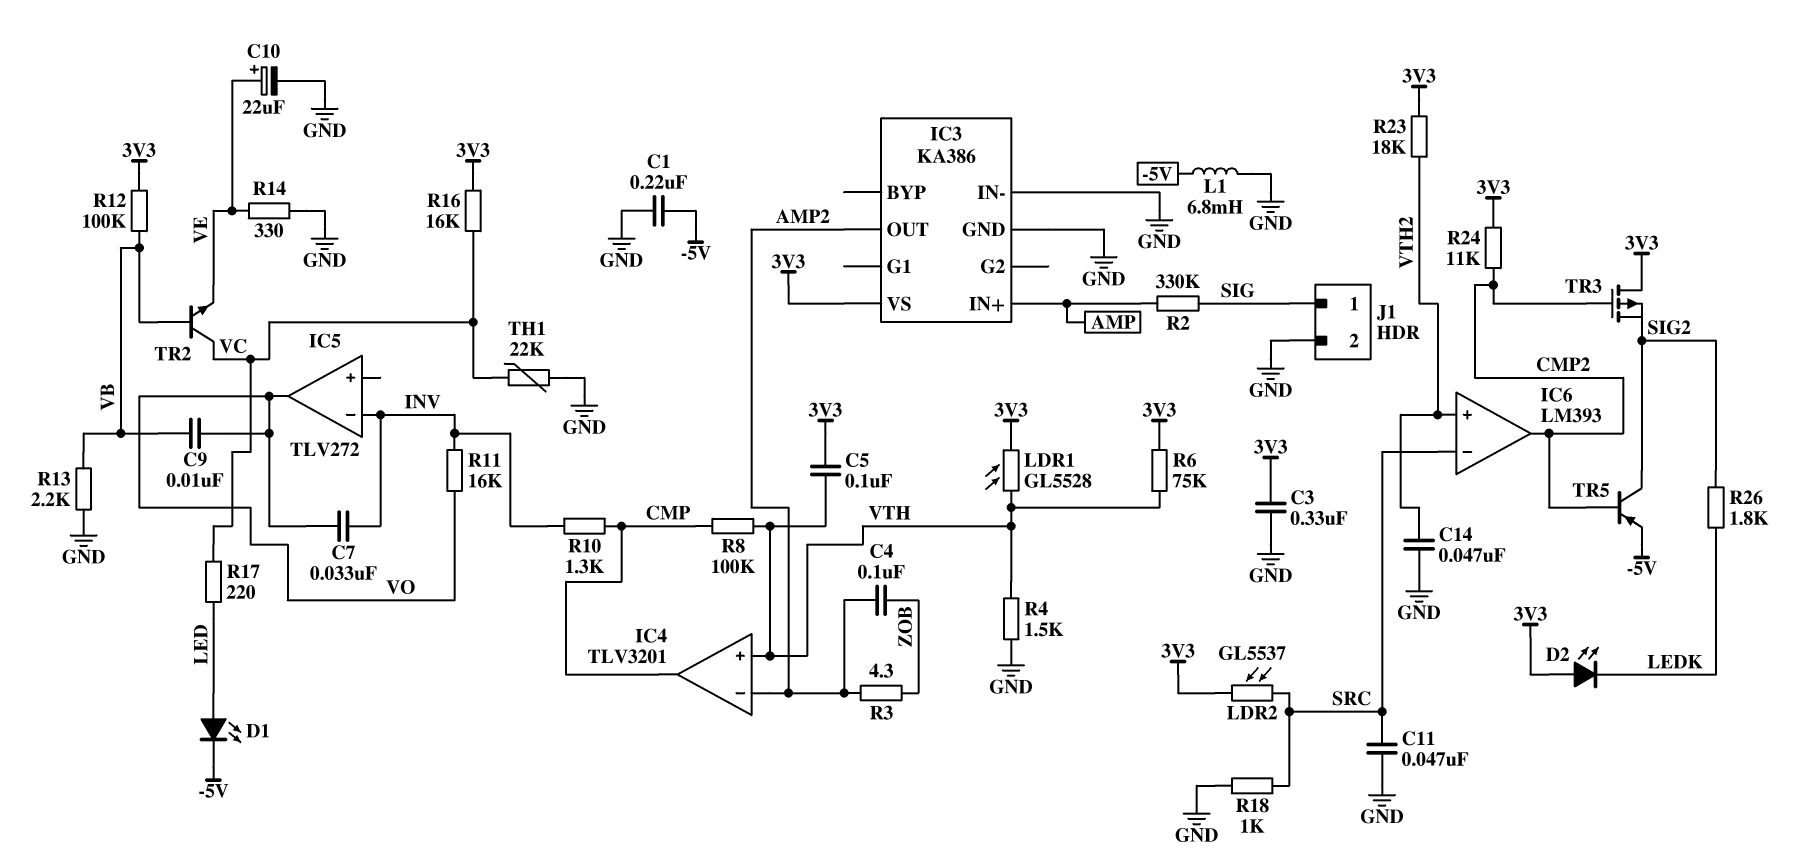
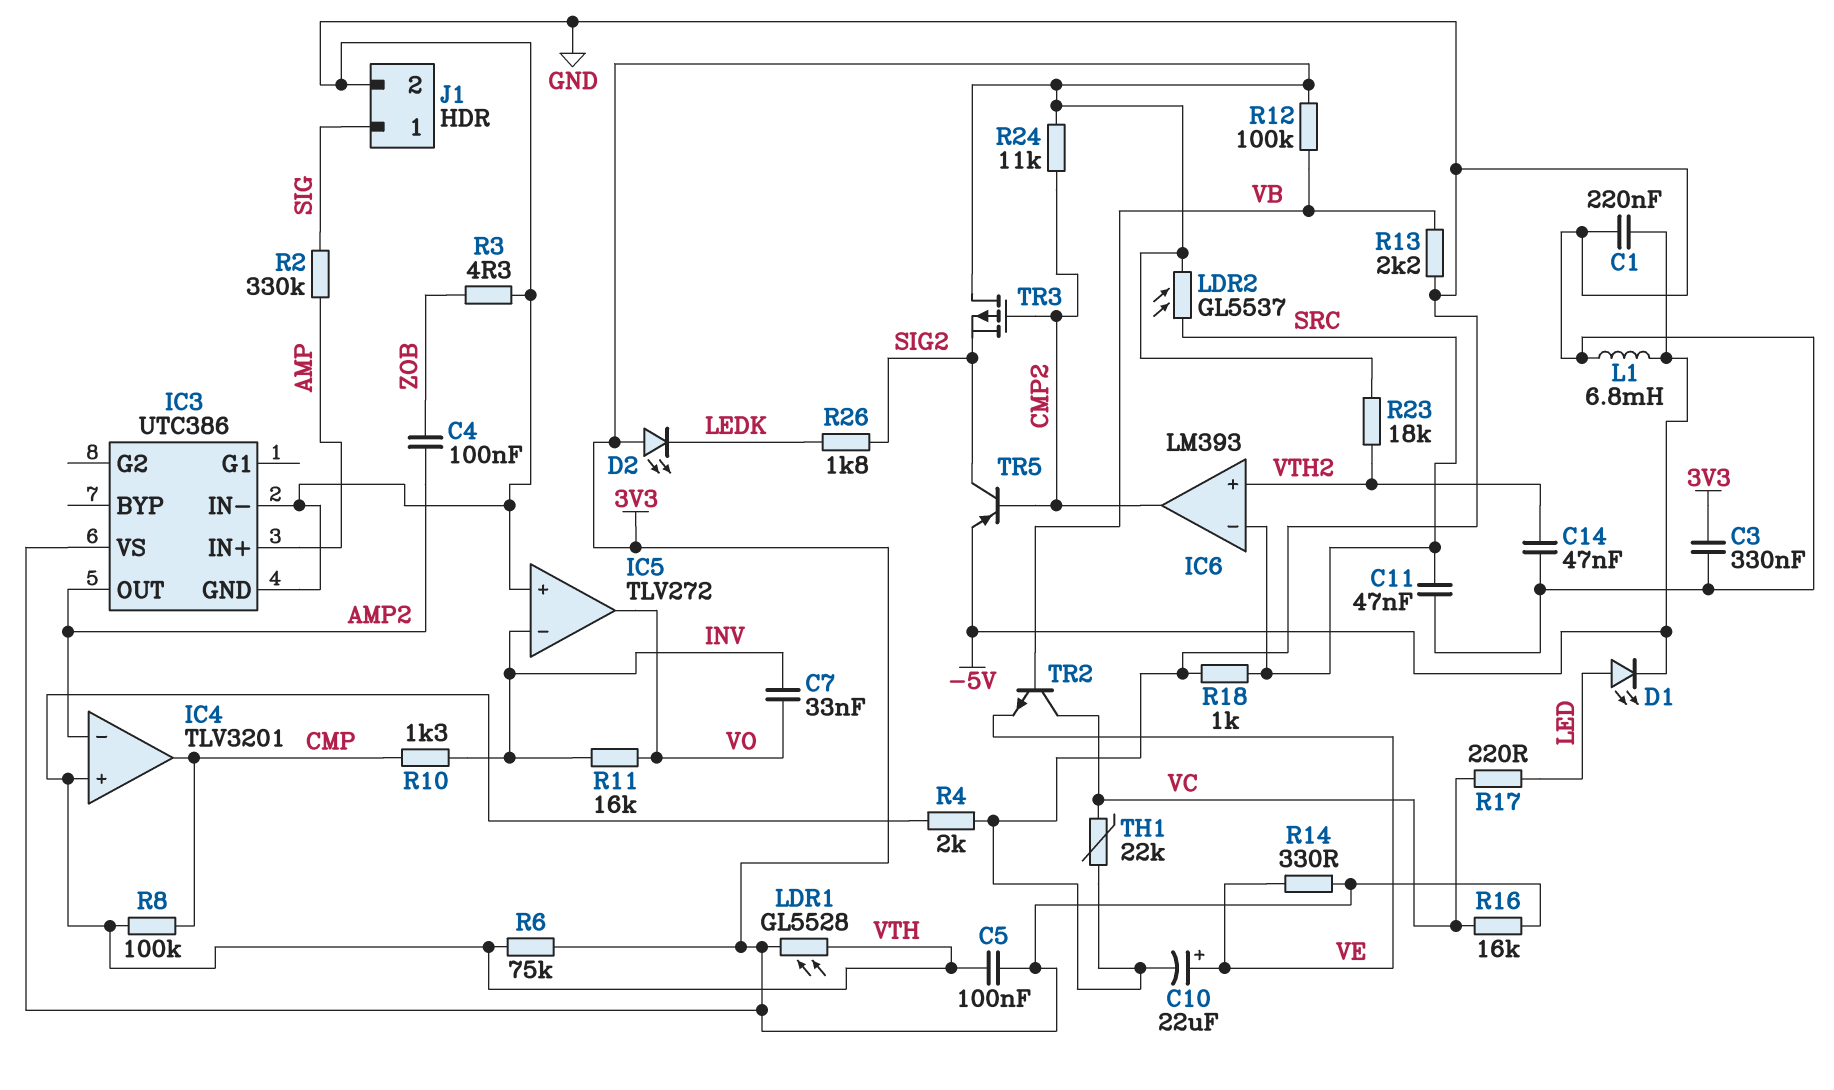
C9: 10nF (VB, VO) -> none
IC3: KA386 -> UTC386
IC5 pin in+: none -> GND
R3: 4.3 (AMP2, ZOB) -> 4.3 (GND, ZOB)
R4: 1.5k (GND, VTH) -> 2k (GND, VTH)
R14: 330 (GND, VE) -> 330 (3V3, VE)

